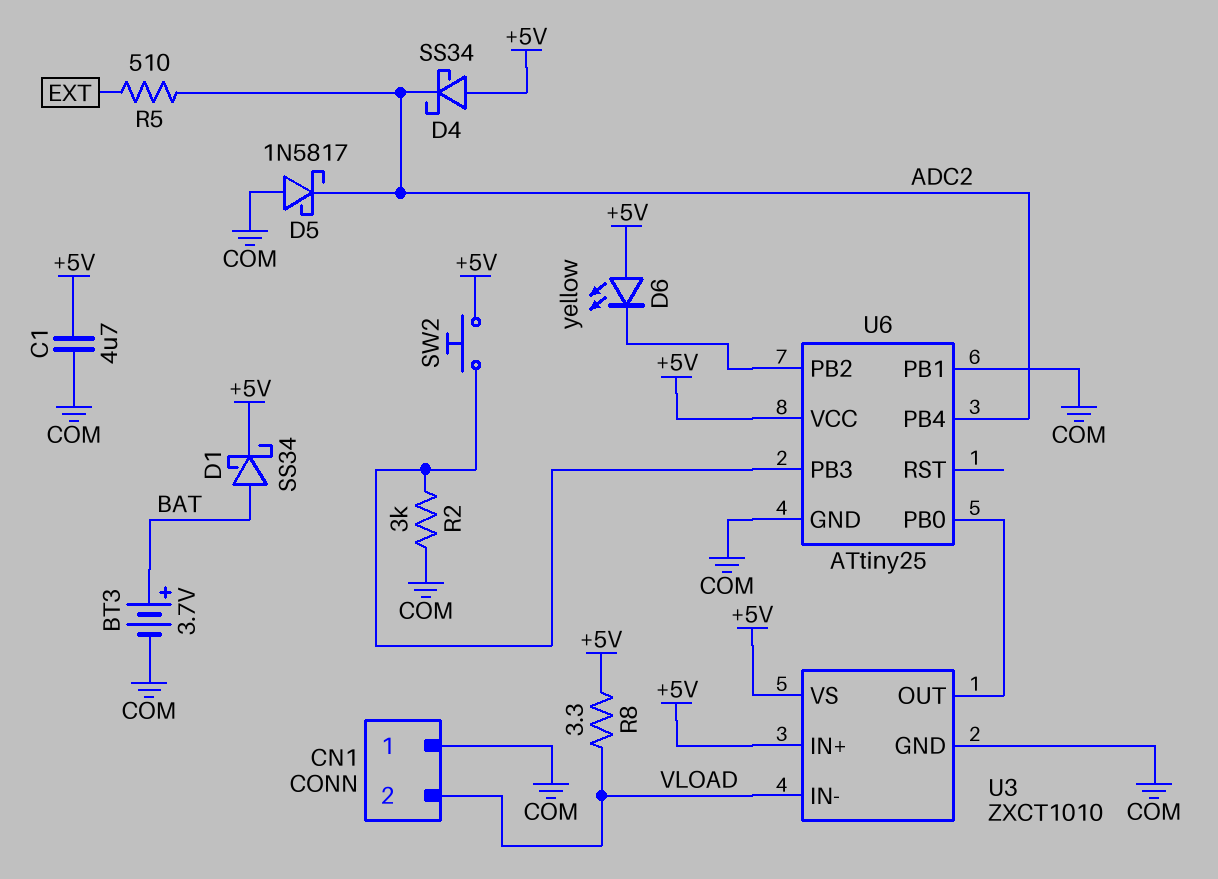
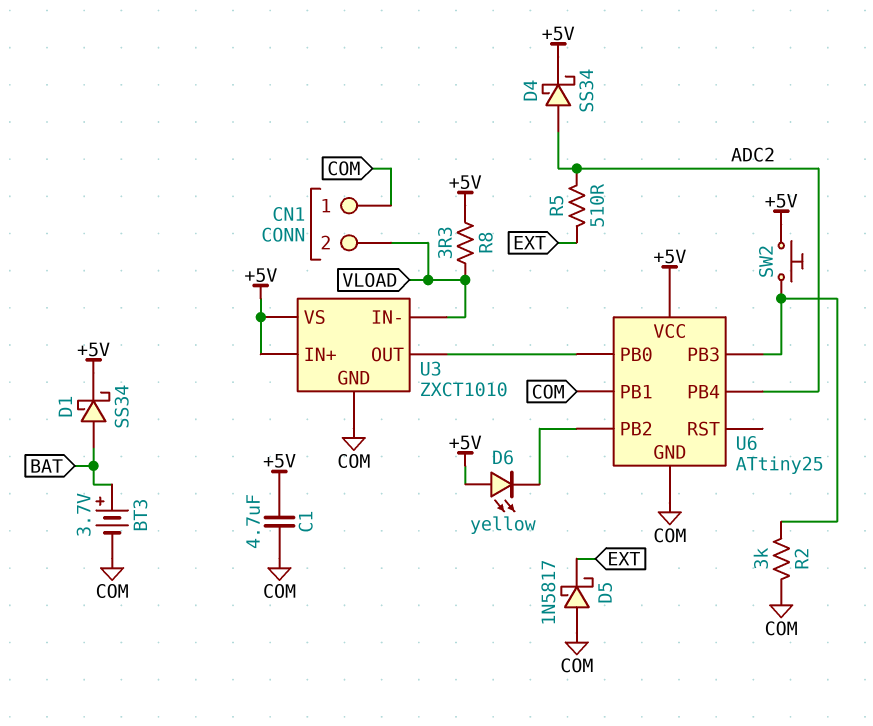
D4: schottky SS34 (A +5V, K ADC2) -> schottky SS34 (A ADC2, K +5V)
D5: schottky 1N5817 (A COM, K ADC2) -> schottky 1N5817 (A COM, K EXT)

